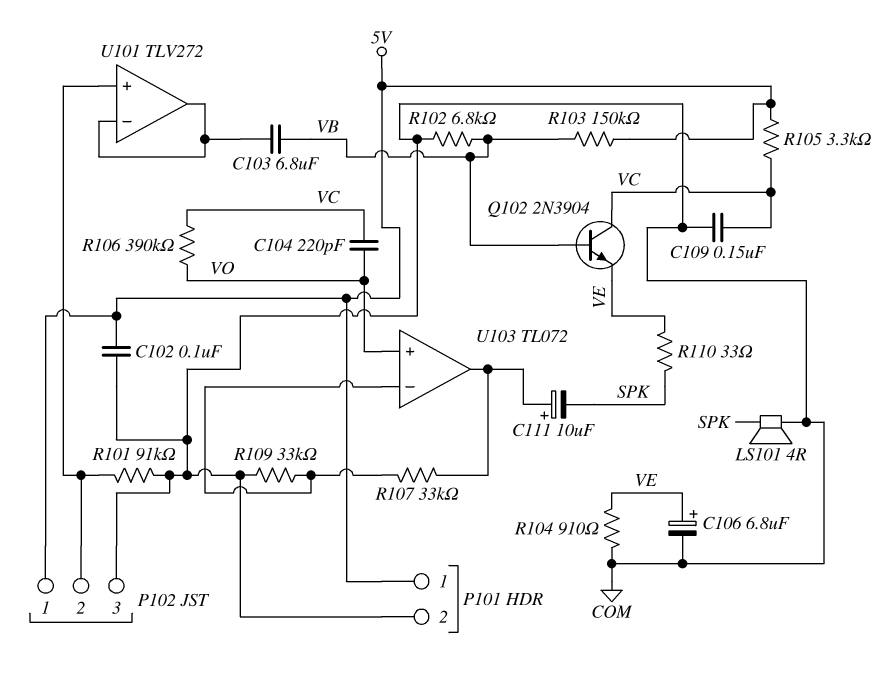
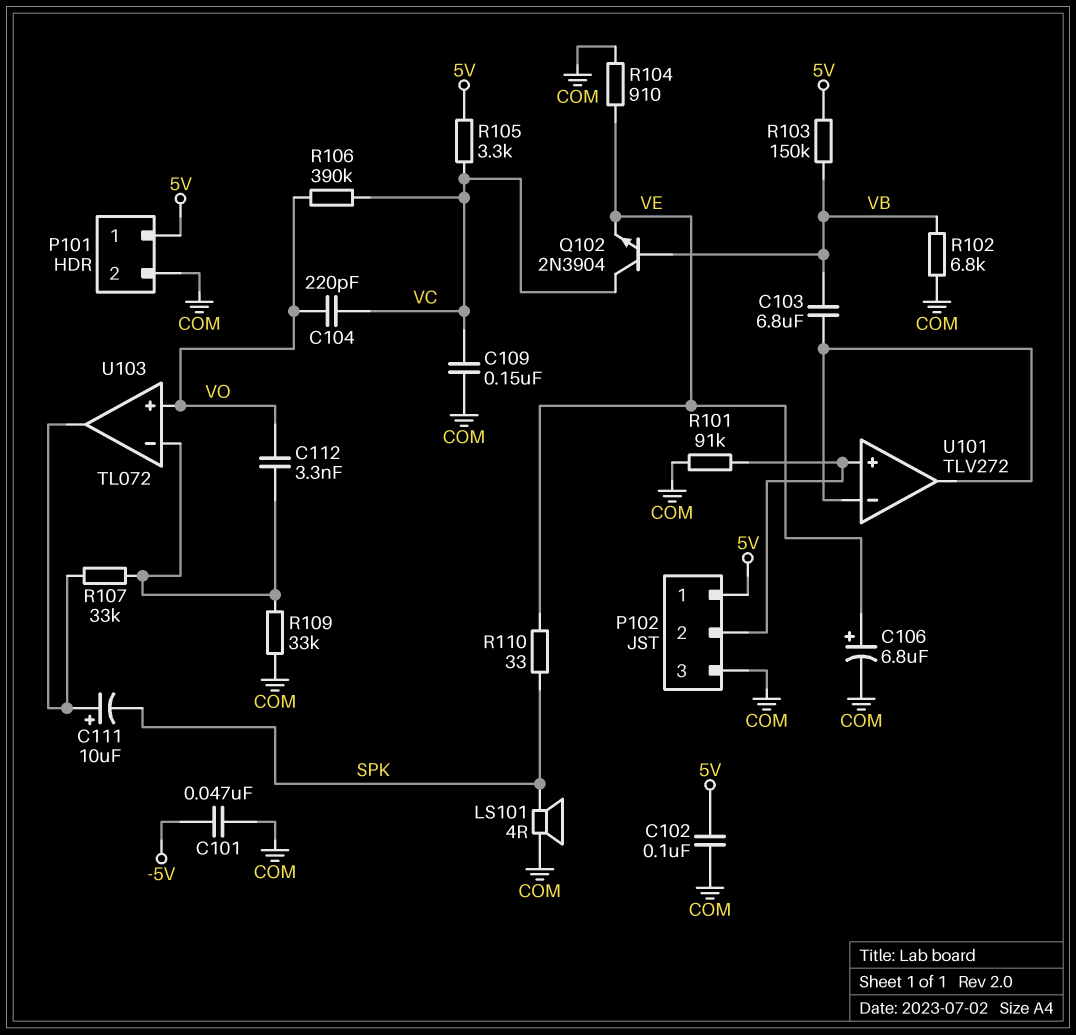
C101: none -> 47nF (-5V, COM)
C112: none -> 3.3nF (U103/in-, VO)

